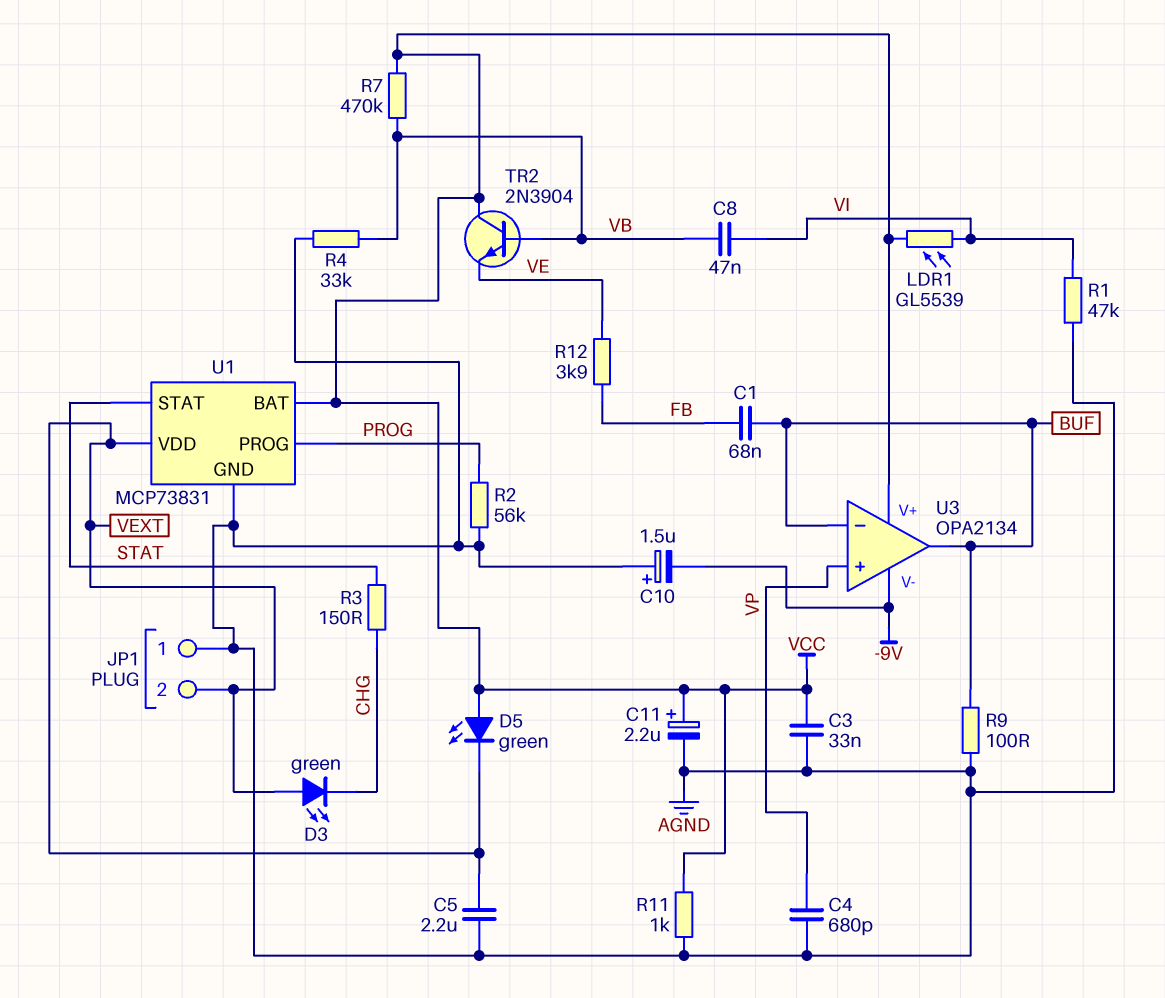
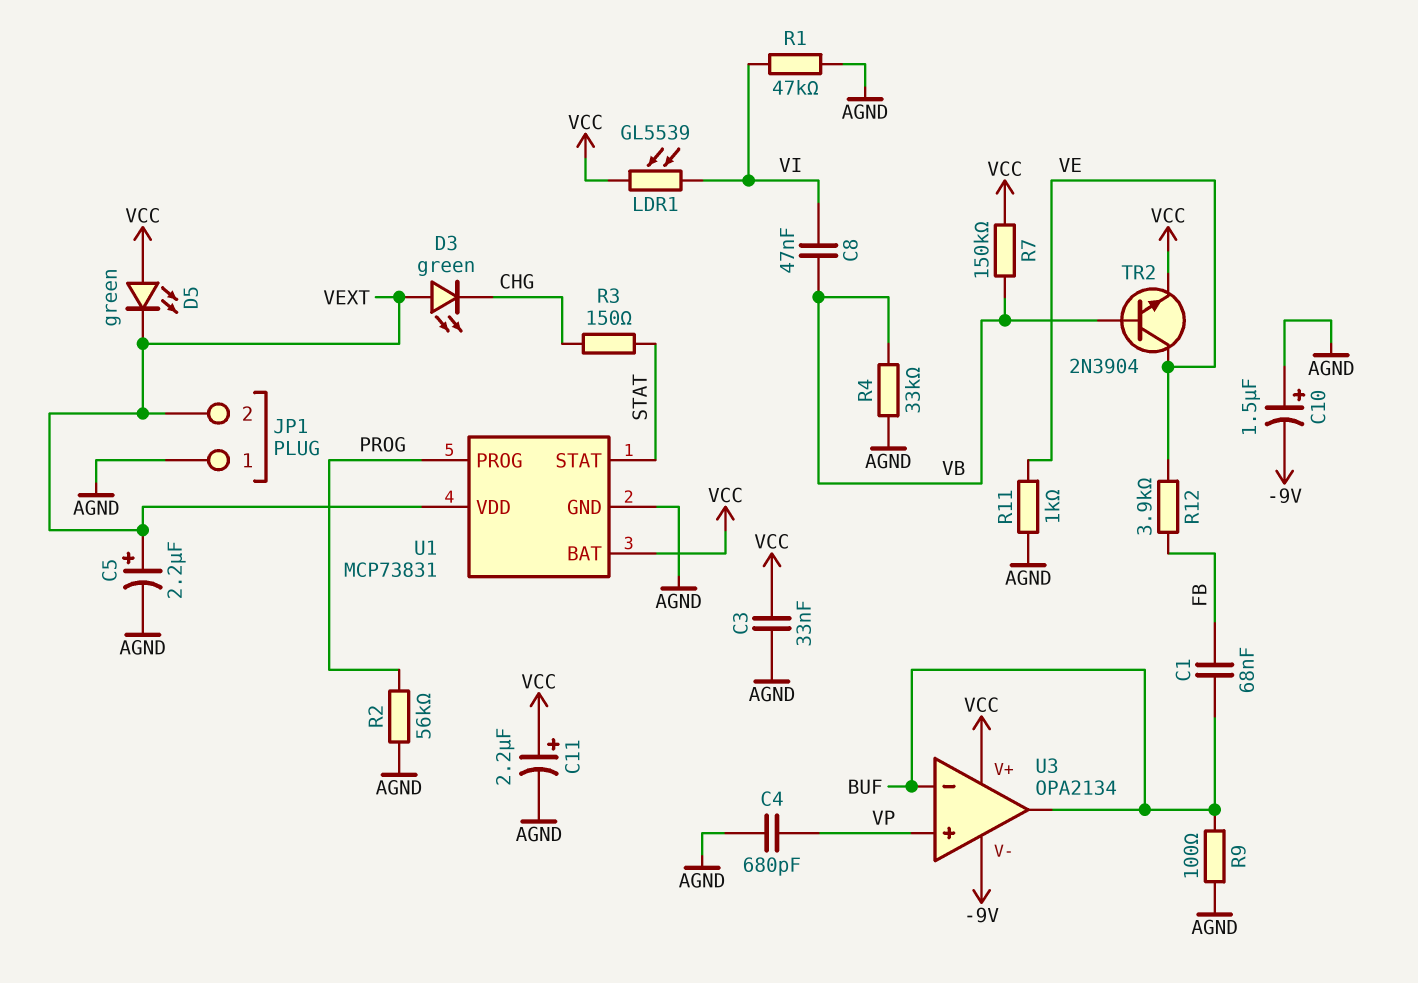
C5: 2.2uF (AGND, VEXT) -> 2.2uF (plus VEXT, minus AGND)
R7: 470k (VB, VCC) -> 150k (VB, VCC)
R11: 1k (AGND, VCC) -> 1k (AGND, VE)
TR2: NPN 2N3904 (B VB, C VCC, E VE) -> NPN 2N3904 (B VB, C VE, E VCC)

